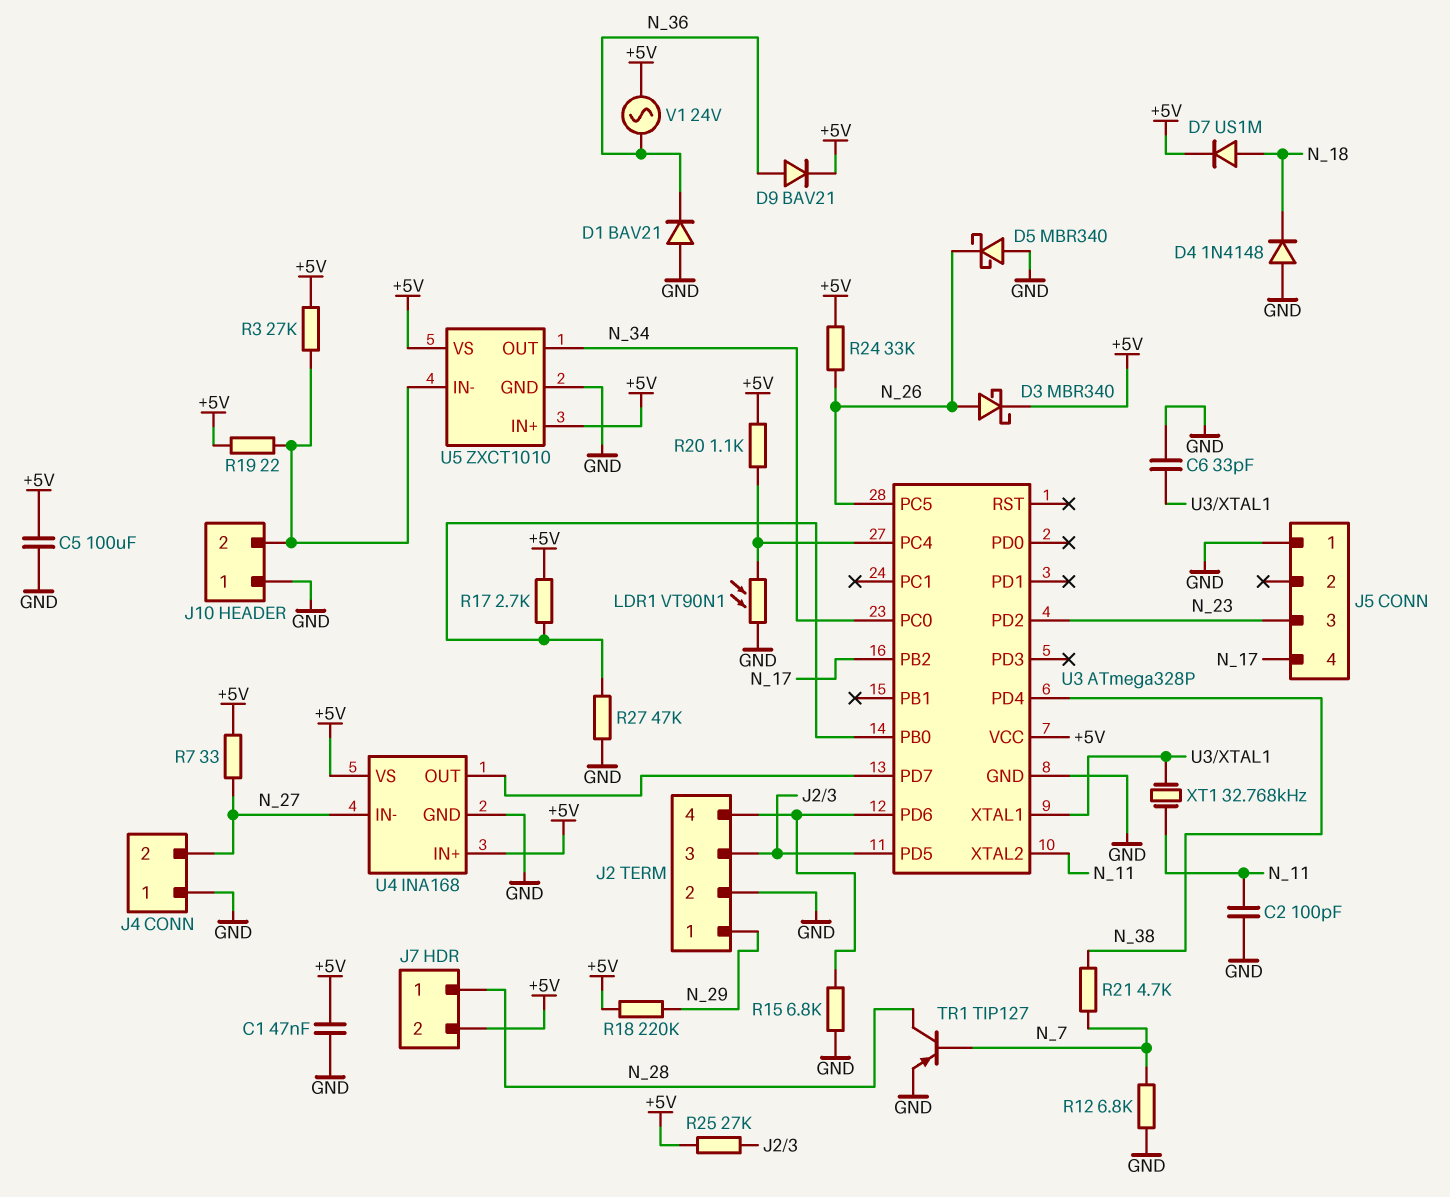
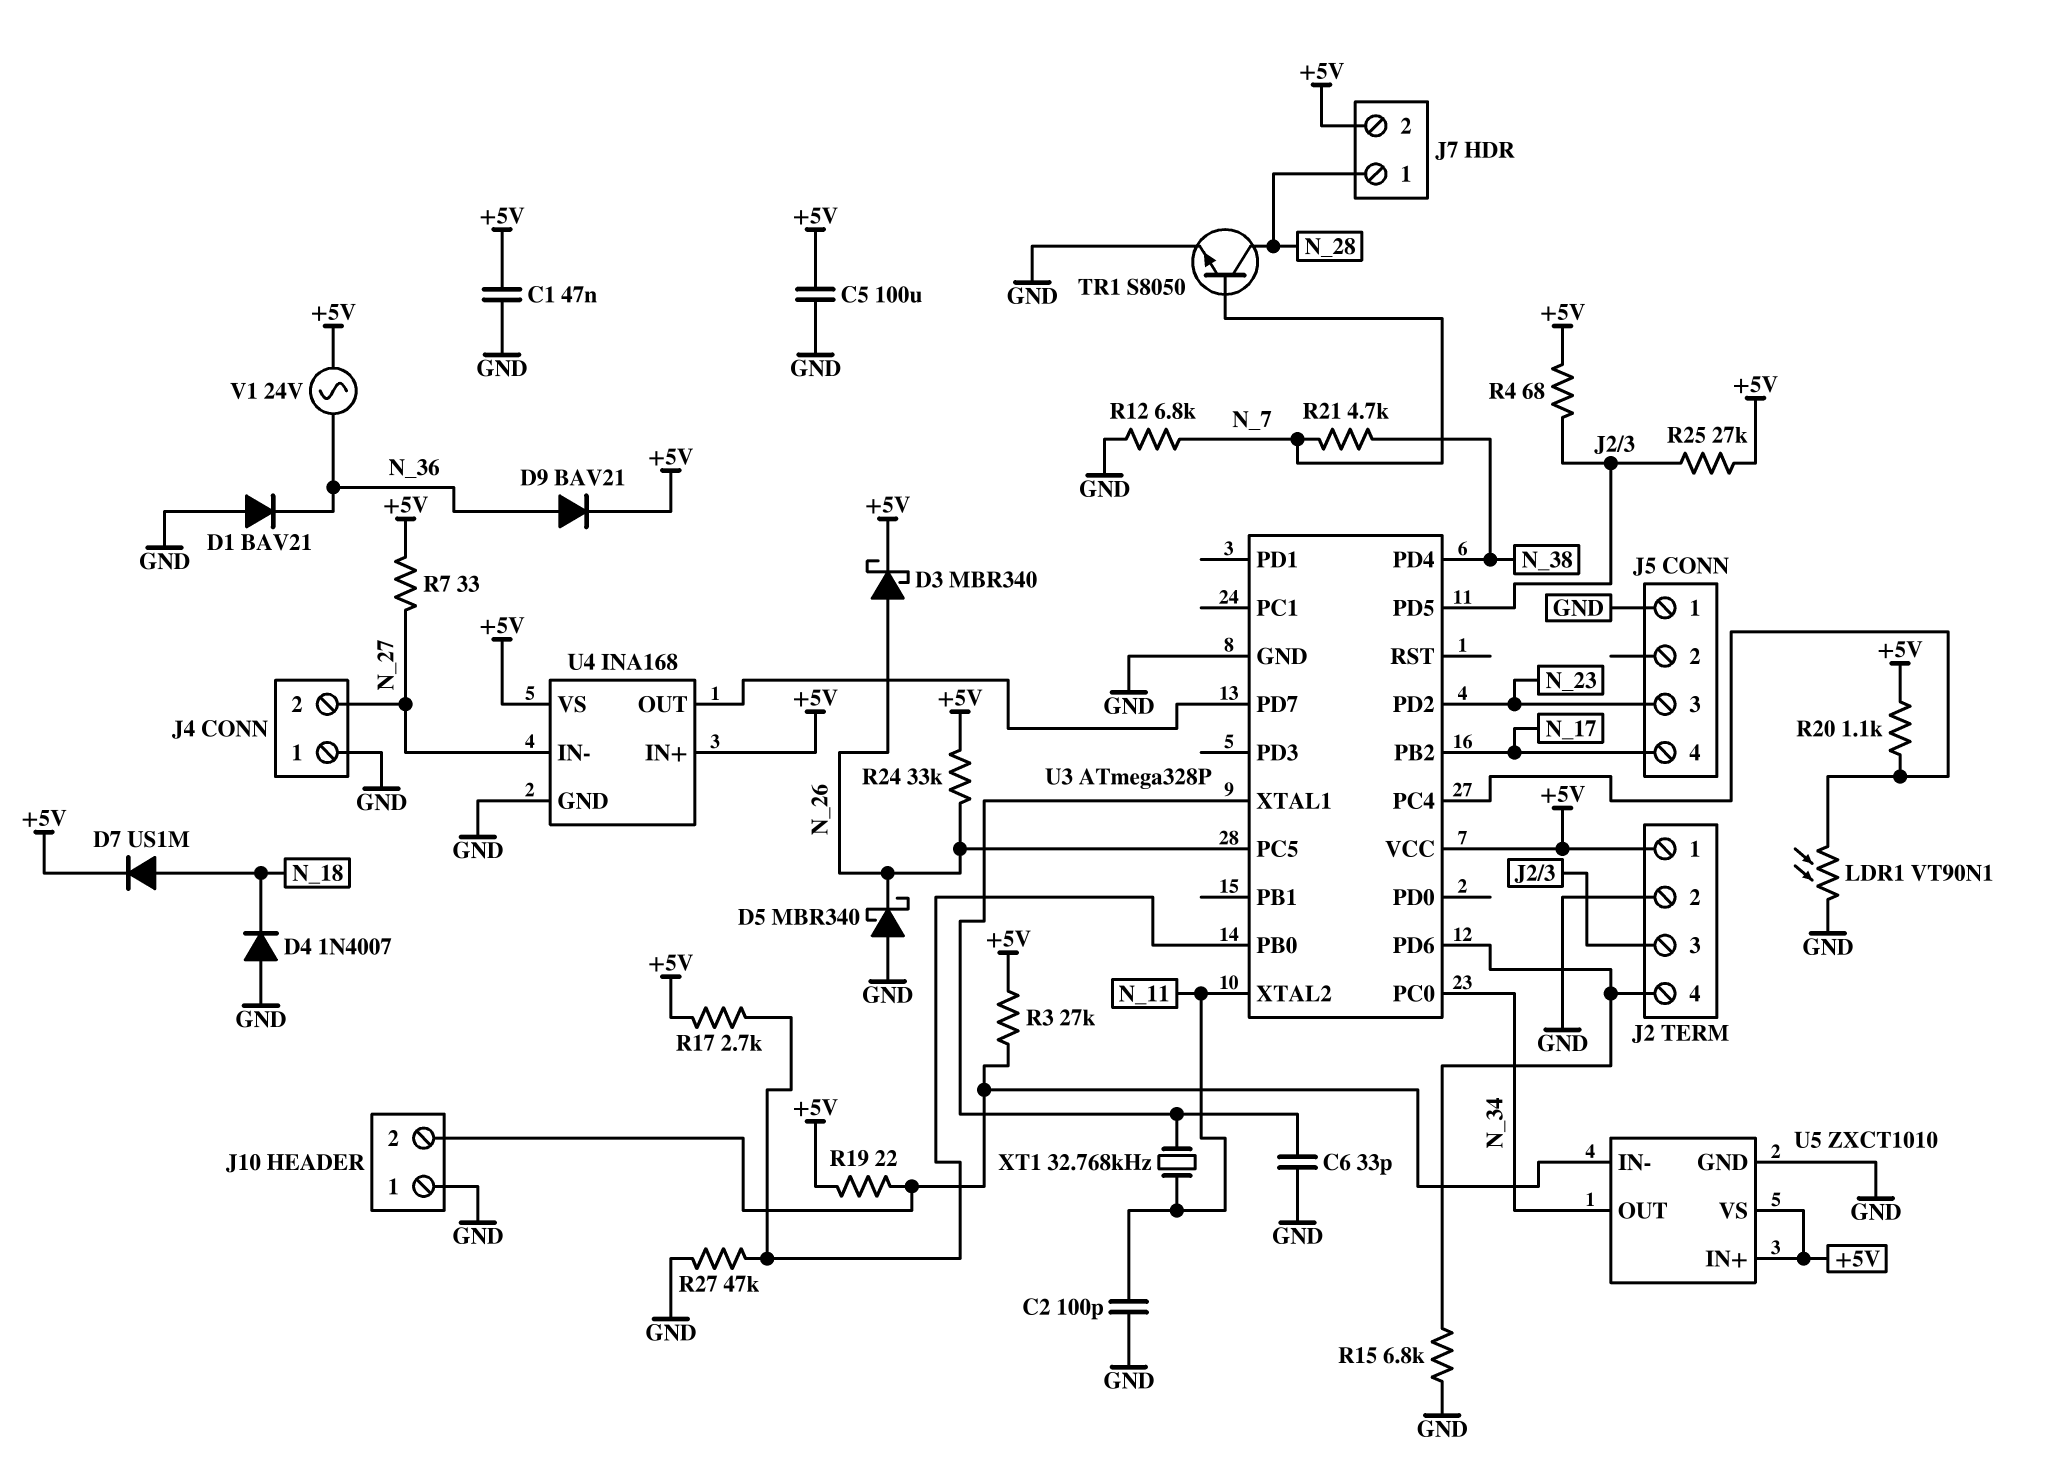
D4: diode 1N4148 (A GND, K N_18) -> diode 1N4007 (A GND, K N_18)
J2 pin 1: N_29 -> +5V
R4: none -> 68 (+5V, J2/3)
R18: 220k (+5V, N_29) -> none
TR1: PNP TIP127 (B N_7, C N_28, E GND) -> NPN S8050 (B N_7, C N_28, E GND)

